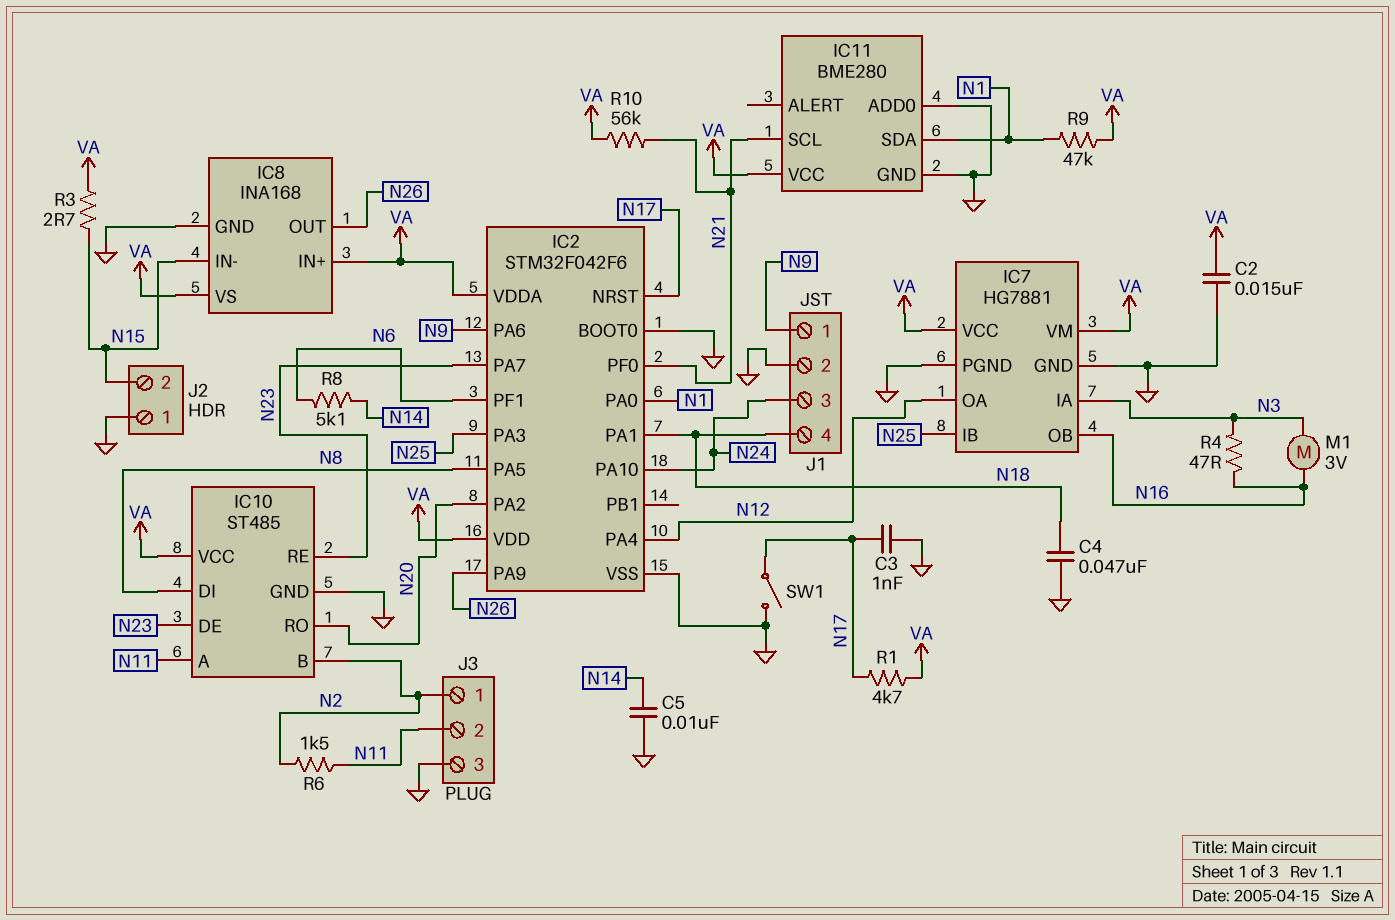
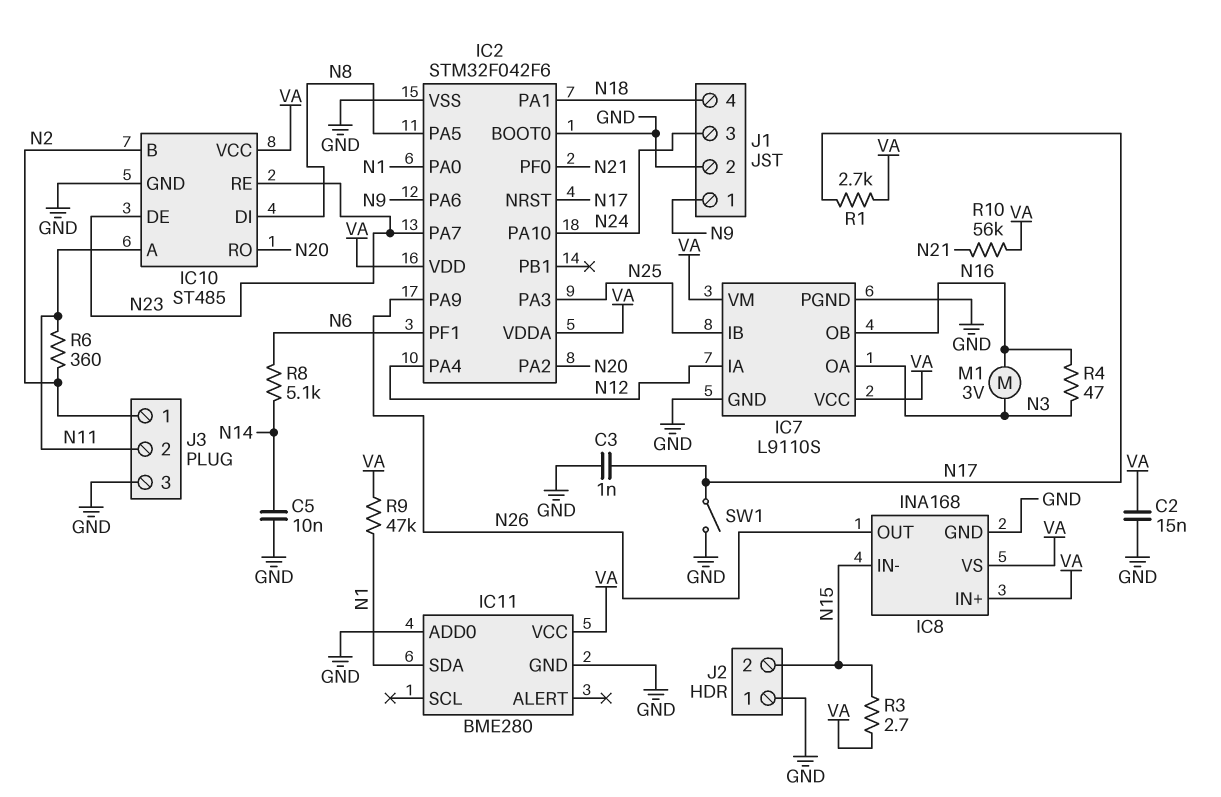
C4: 47nF (GND, N18) -> none
IC7: HG7881 -> L9110S
IC7 pin IA: N3 -> N12
IC7 pin OA: N12 -> N3
IC11 pin SCL: N21 -> none
R1: 4.7k (N17, VA) -> 2.7k (N17, VA)
R6: 1.5k (N2, N11) -> 360 (N2, N11)

